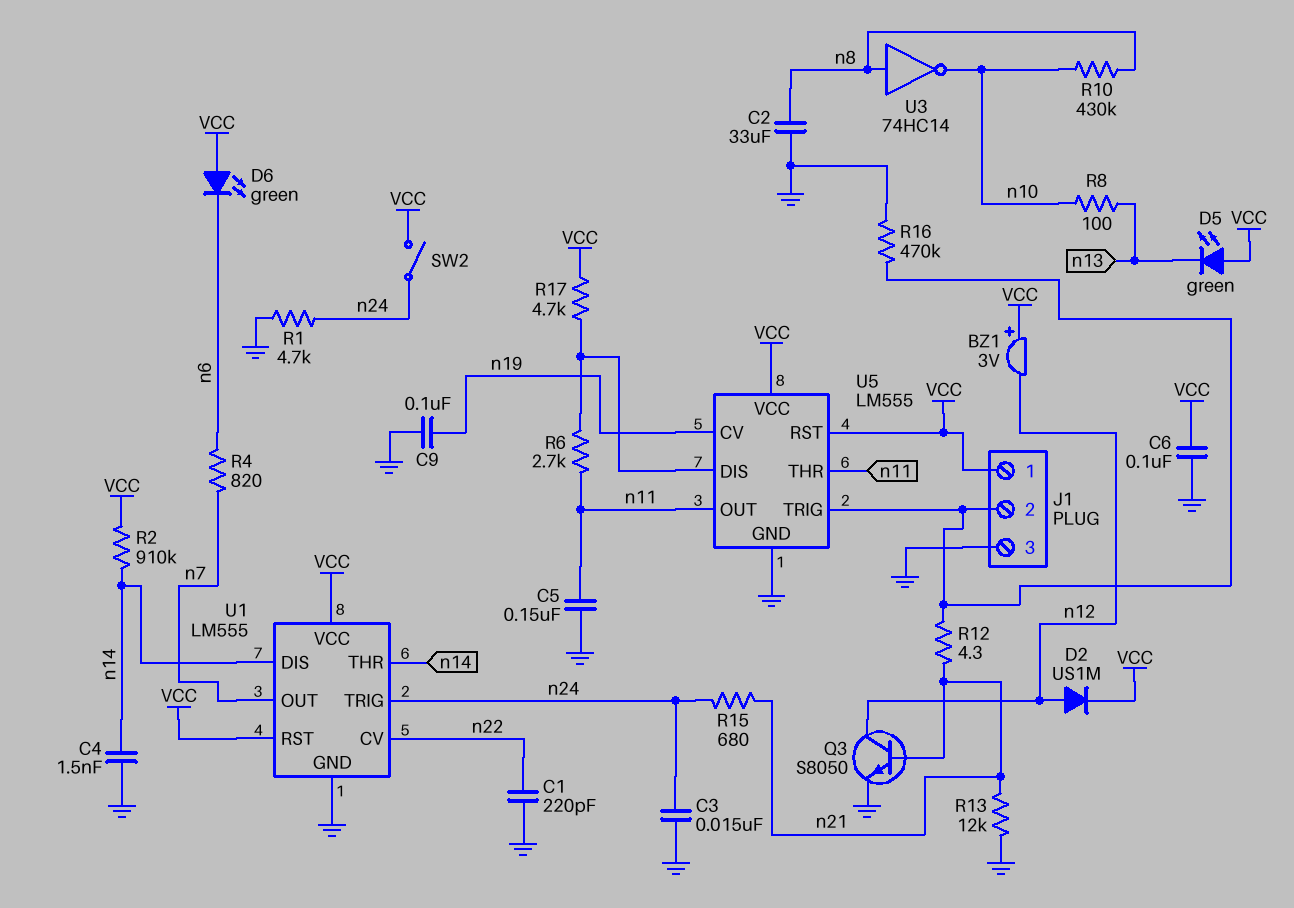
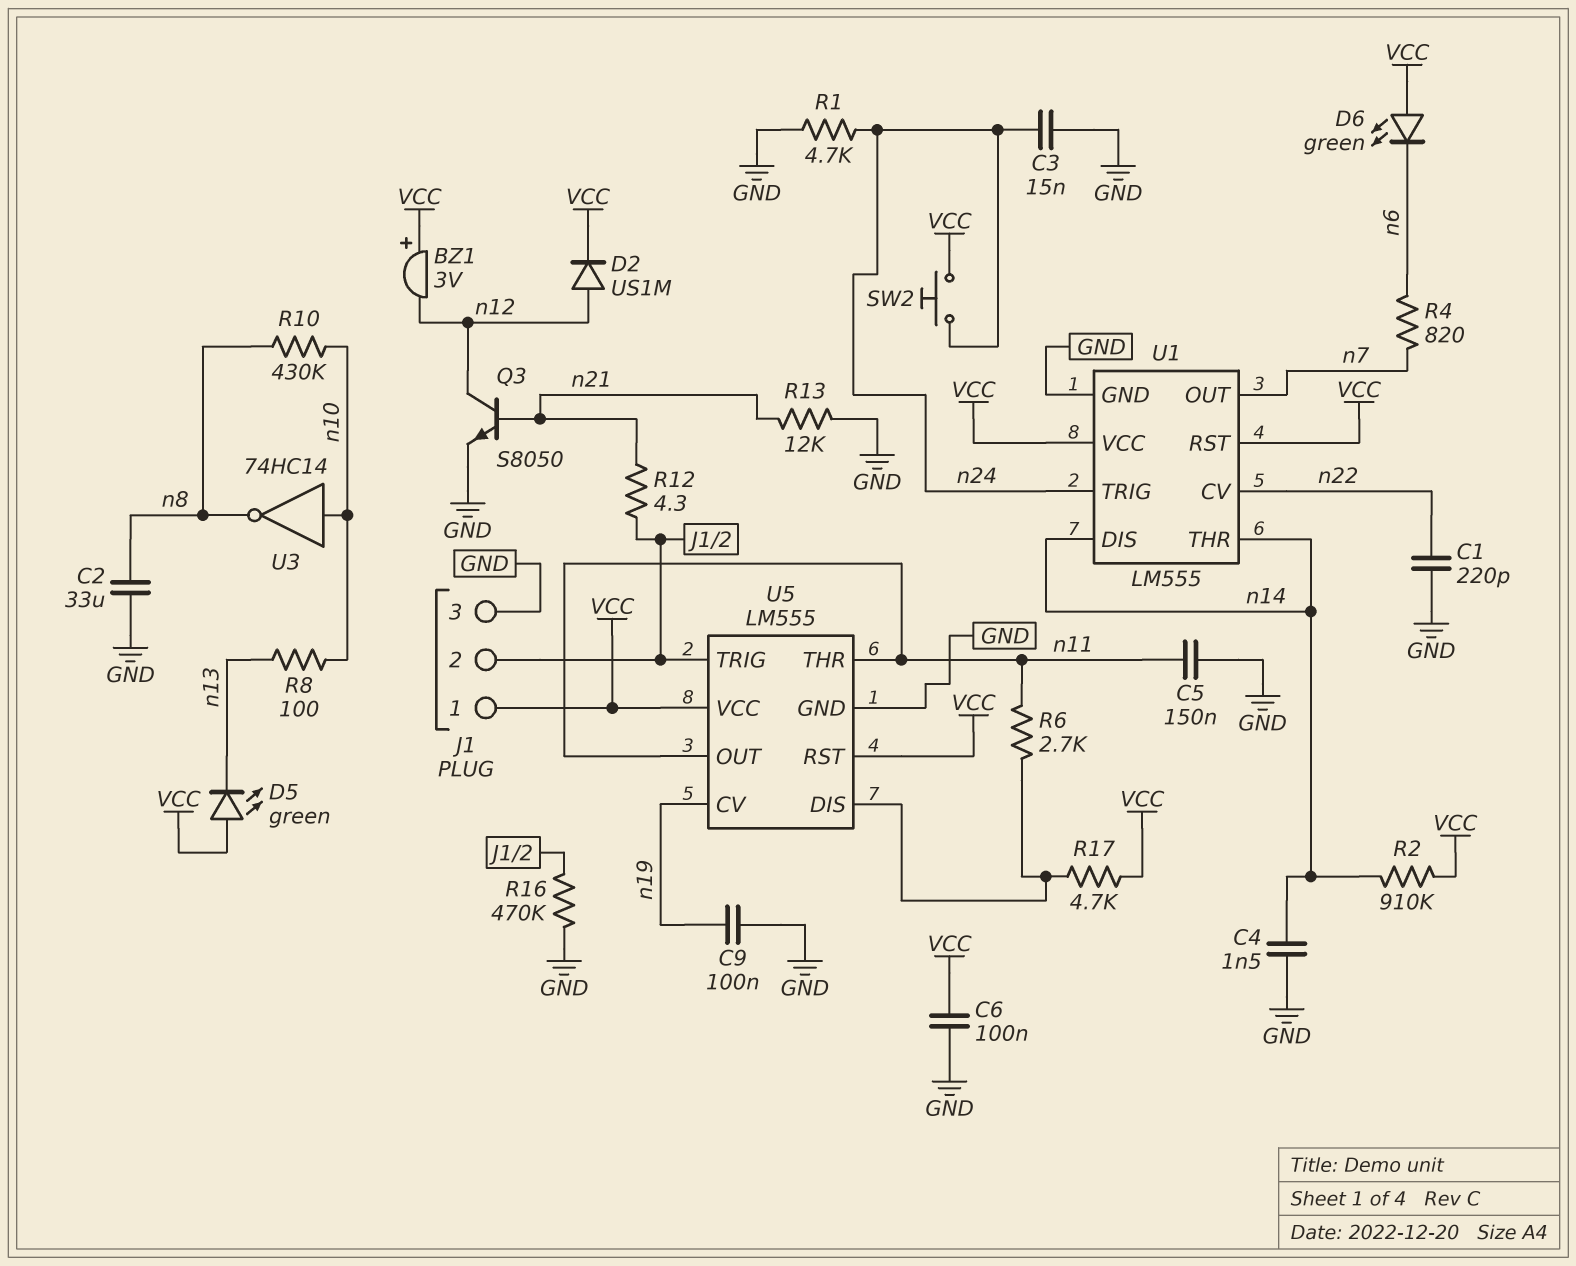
R15: 680 (n21, n24) -> none
SW2: switch (VCC, n24) -> button (VCC, n24)
U3: NOT 74HC14 (in n8, out n10) -> NOT 74HC14 (in n10, out n8)

